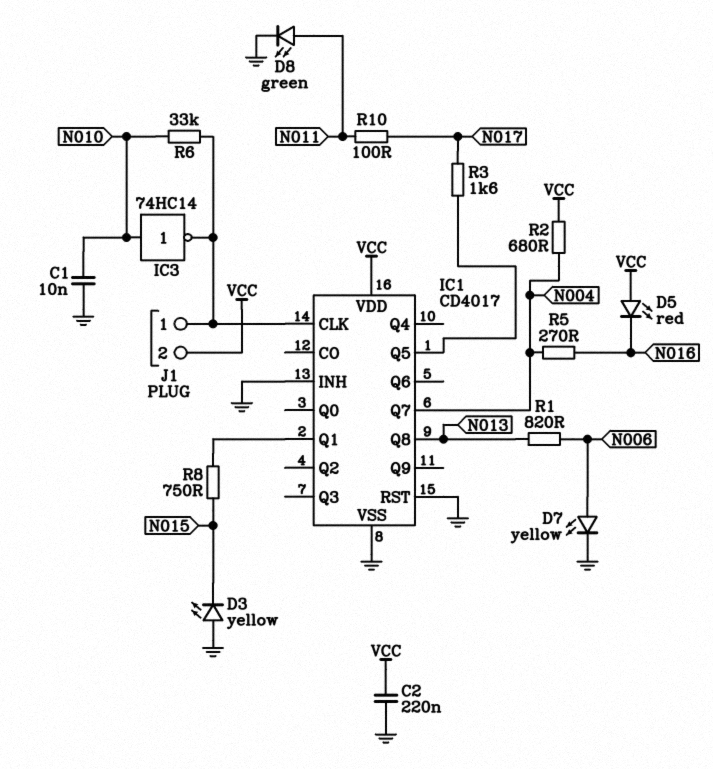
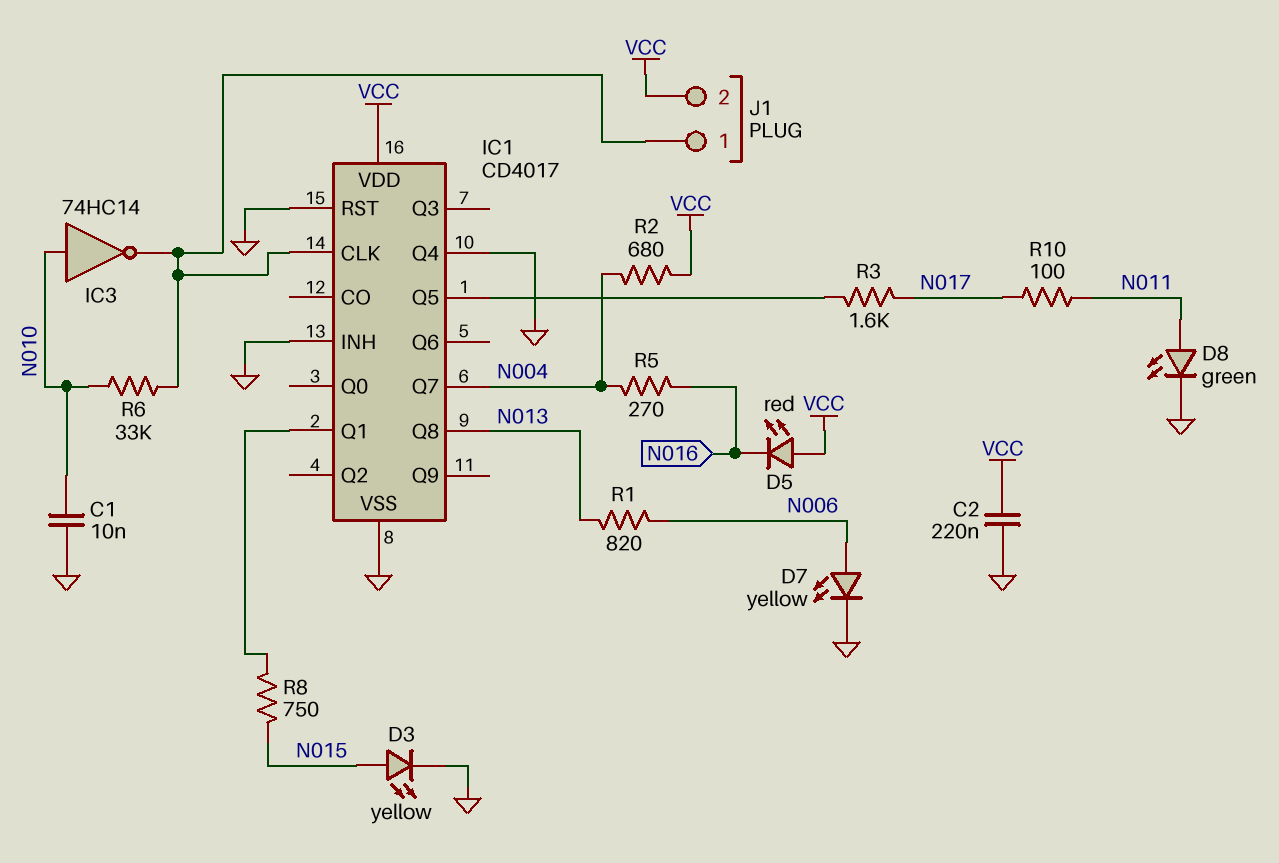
D3: LED yellow (A GND, K N015) -> LED yellow (A N015, K GND)
IC1 pin Q4: none -> GND

